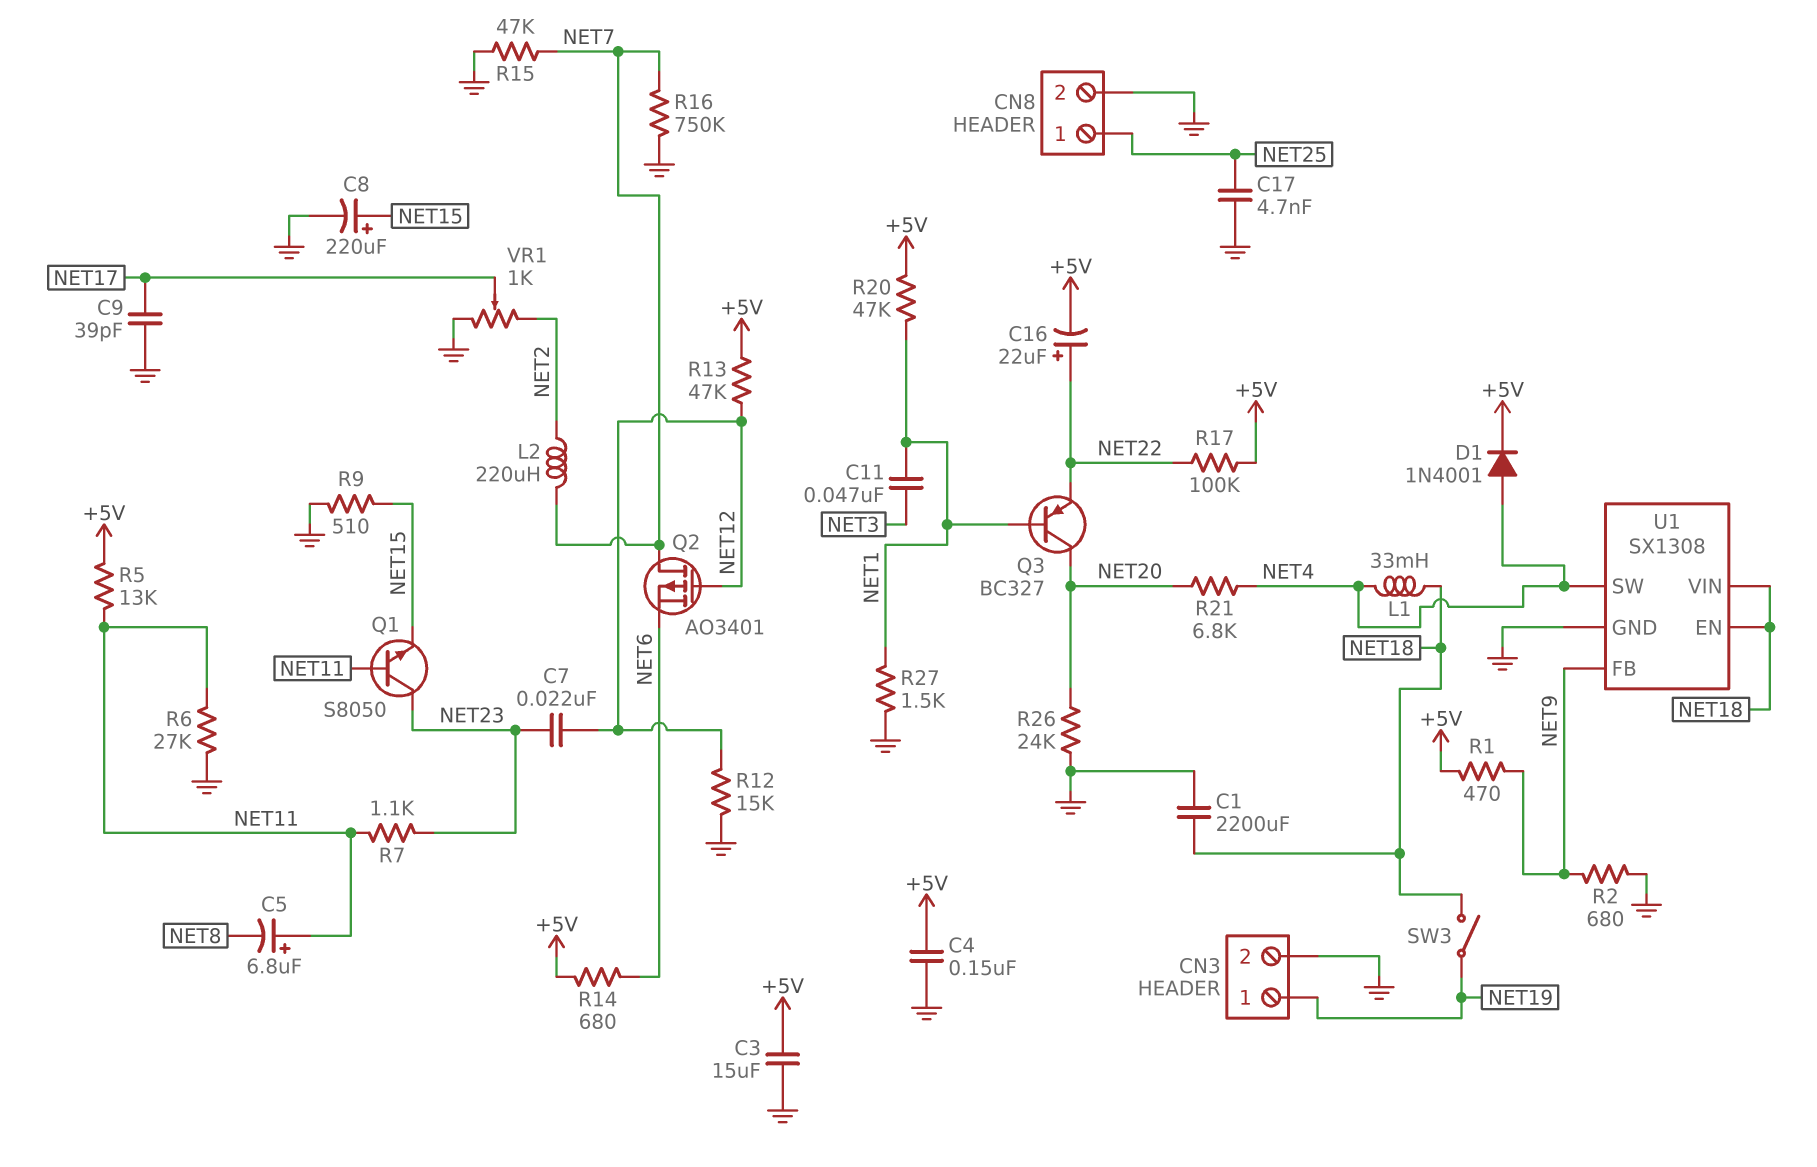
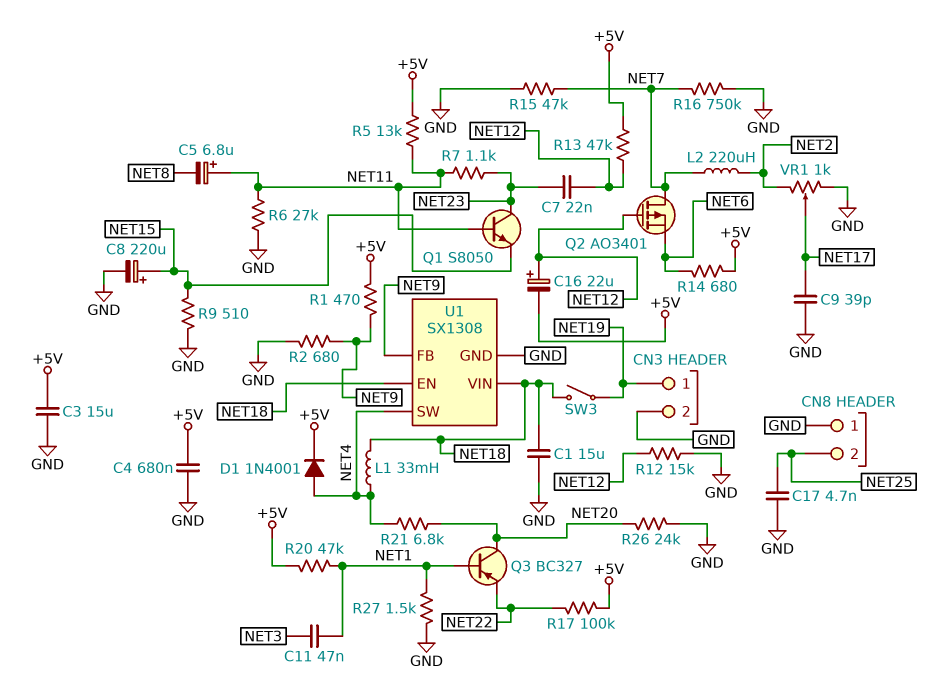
C1: 2200uF (GND, NET18) -> 15uF (GND, NET18)
C4: 150nF (+5V, GND) -> 680nF (+5V, GND)
C16: 22uF (plus NET22, minus +5V) -> 22uF (plus NET12, minus +5V)
CN8 pin 1: NET25 -> GND
CN8 pin 2: GND -> NET25

